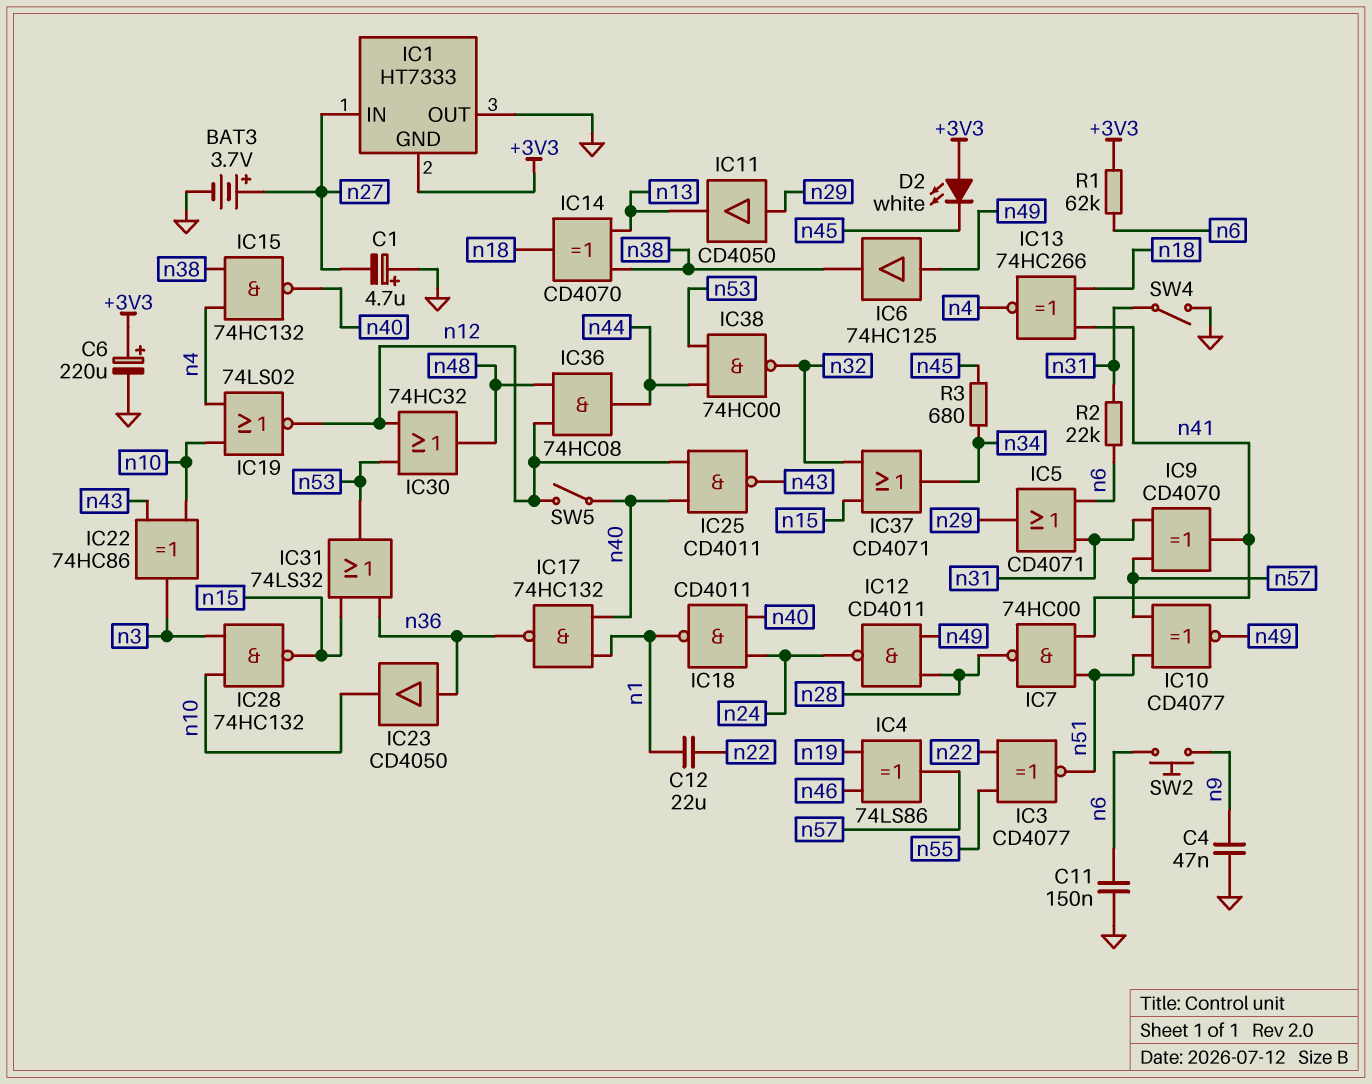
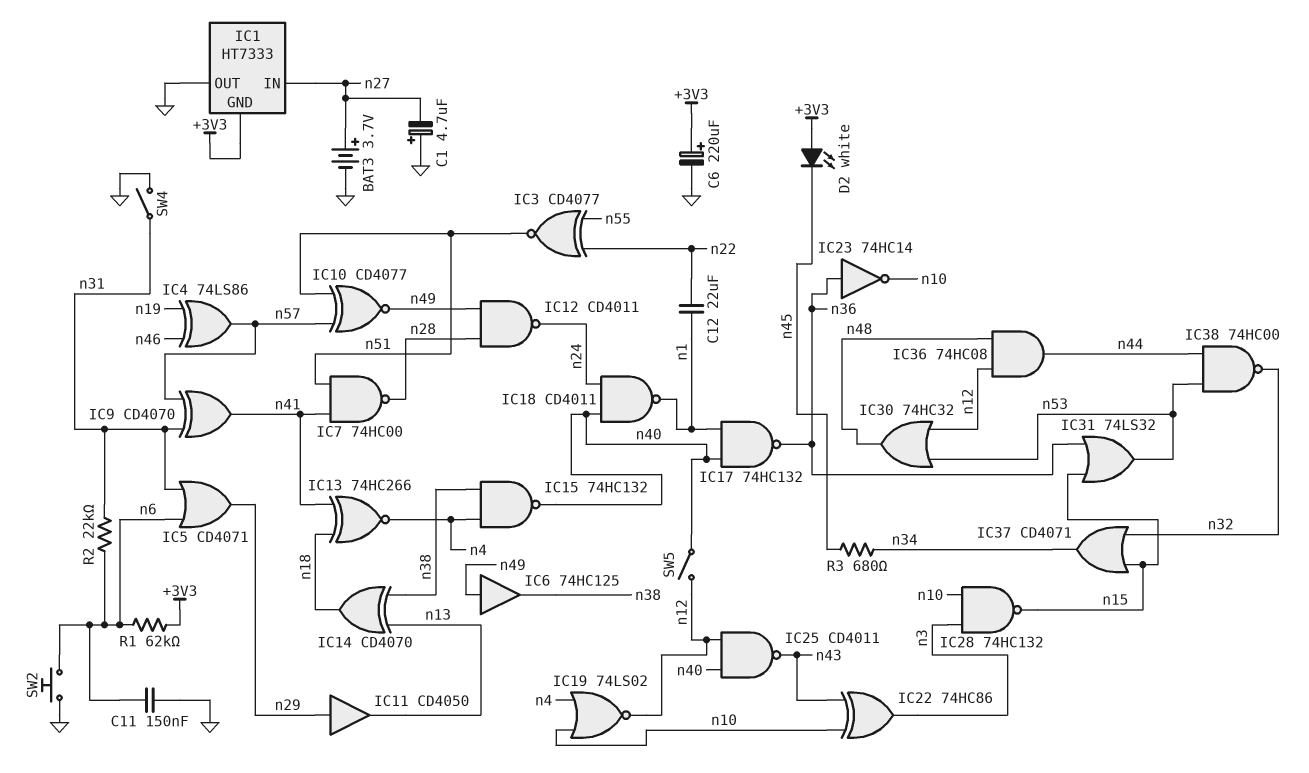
C4: 47nF (GND, n9) -> none
IC23: buffer CD4050 (in n36, out n10) -> NOT 74HC14 (in n36, out n10)
SW2: button (n6, n9) -> button (GND, n6)

